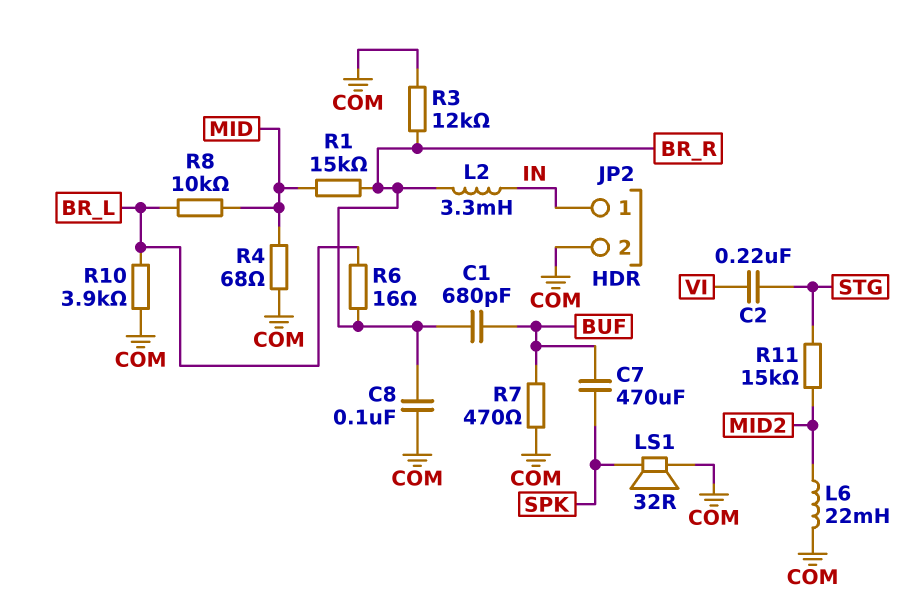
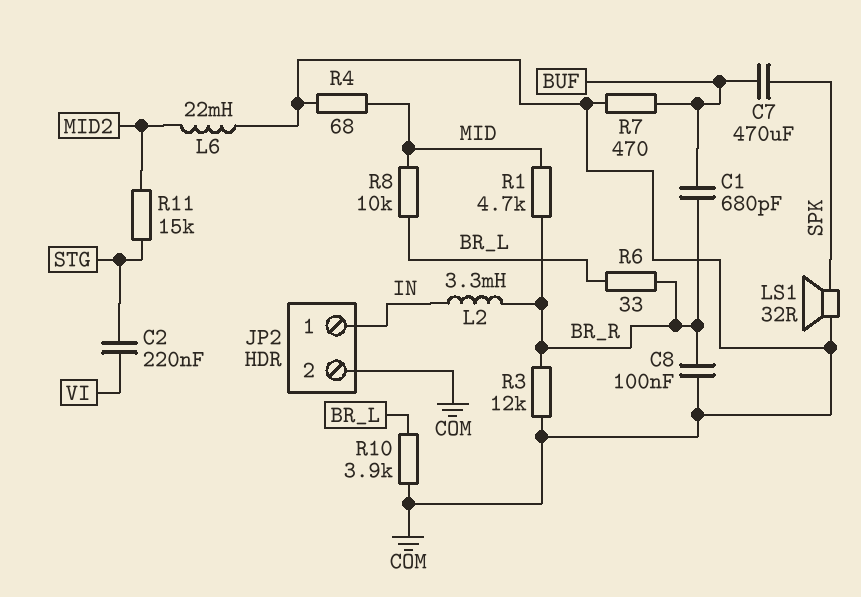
R1: 15k (BR_R, MID) -> 4.7k (BR_R, MID)
R6: 16 (BR_L, BR_R) -> 33 (BR_L, BR_R)

